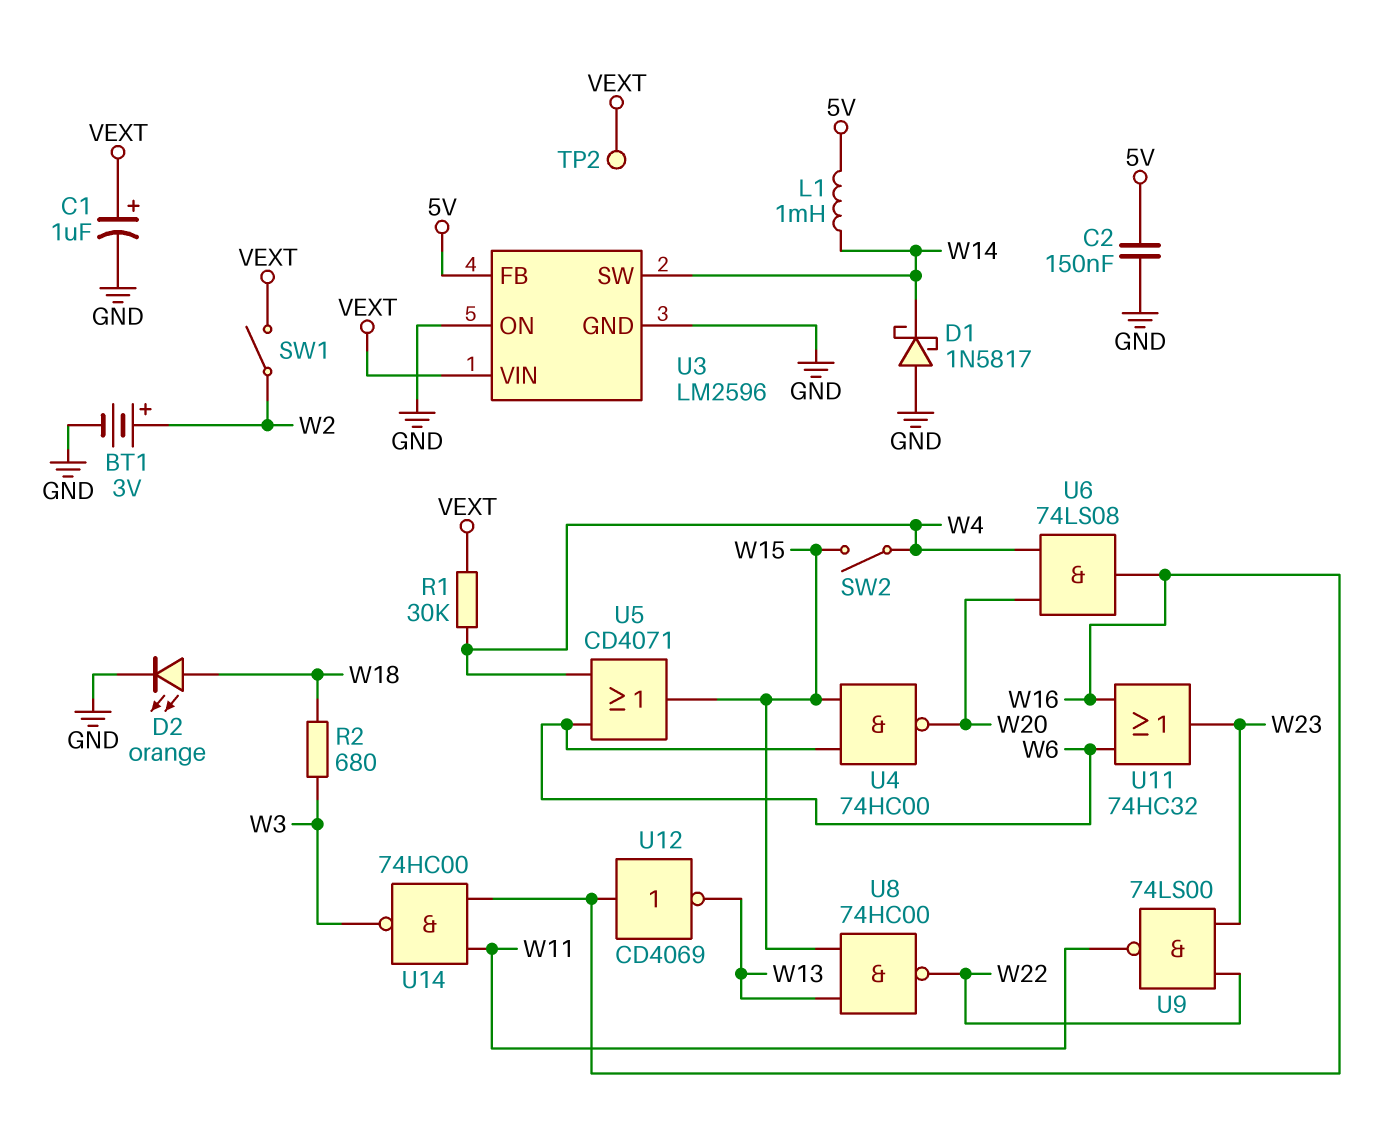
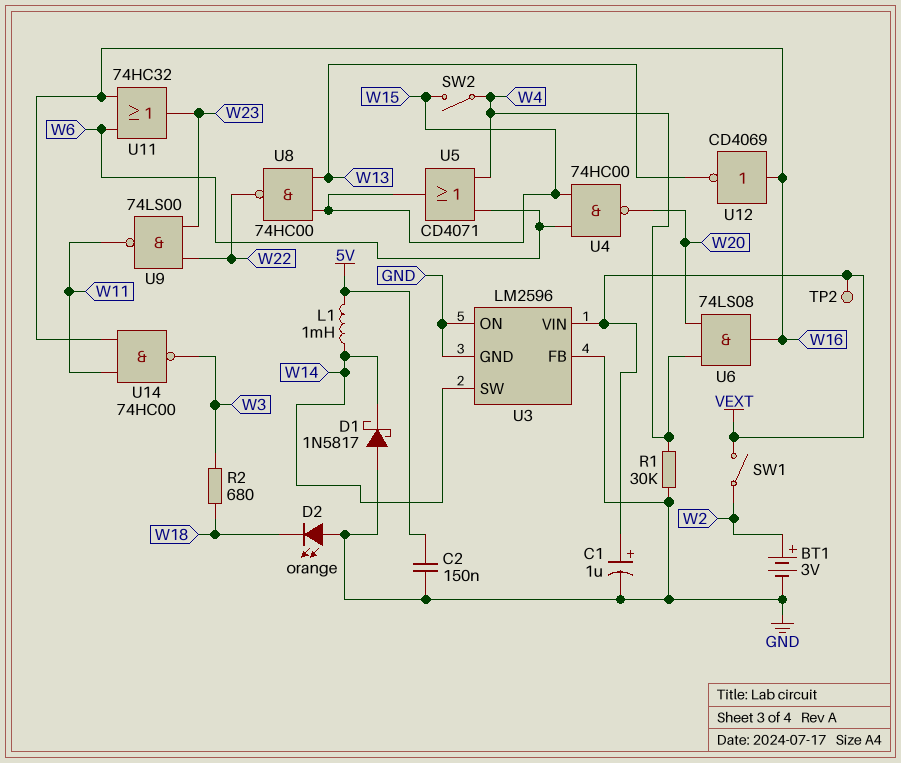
D2: LED orange (A W18, K GND) -> LED orange (A GND, K W18)
R1: 30k (VEXT, W4) -> 30k (GND, W4)
U3 pin FB: 5V -> GND

